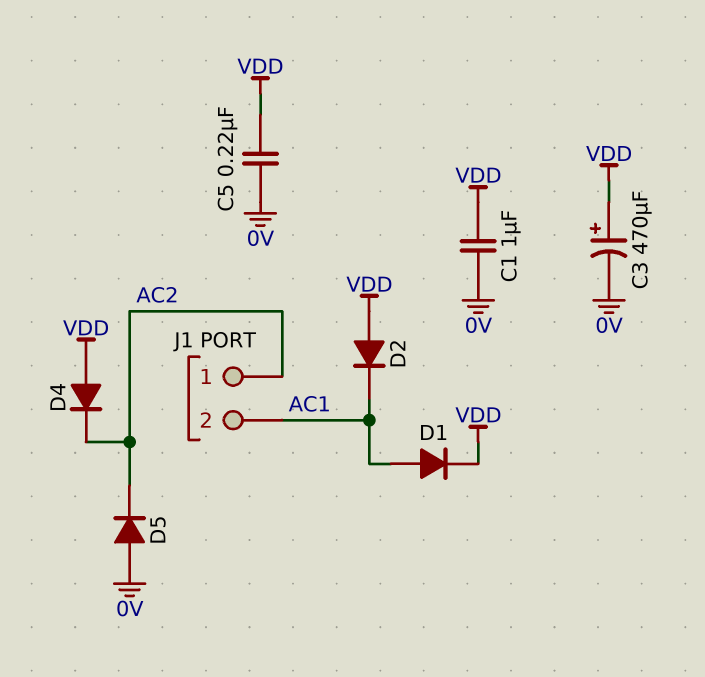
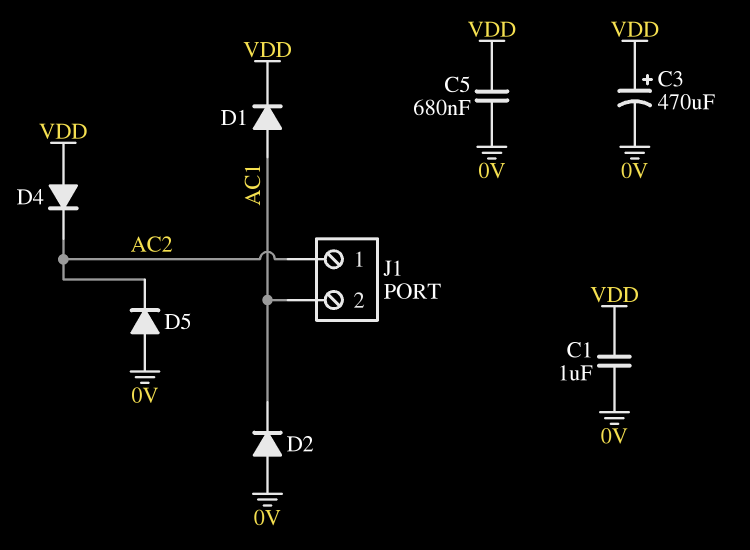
C5: 220nF (0V, VDD) -> 680nF (0V, VDD)
D2: diode (A VDD, K AC1) -> diode (A 0V, K AC1)

